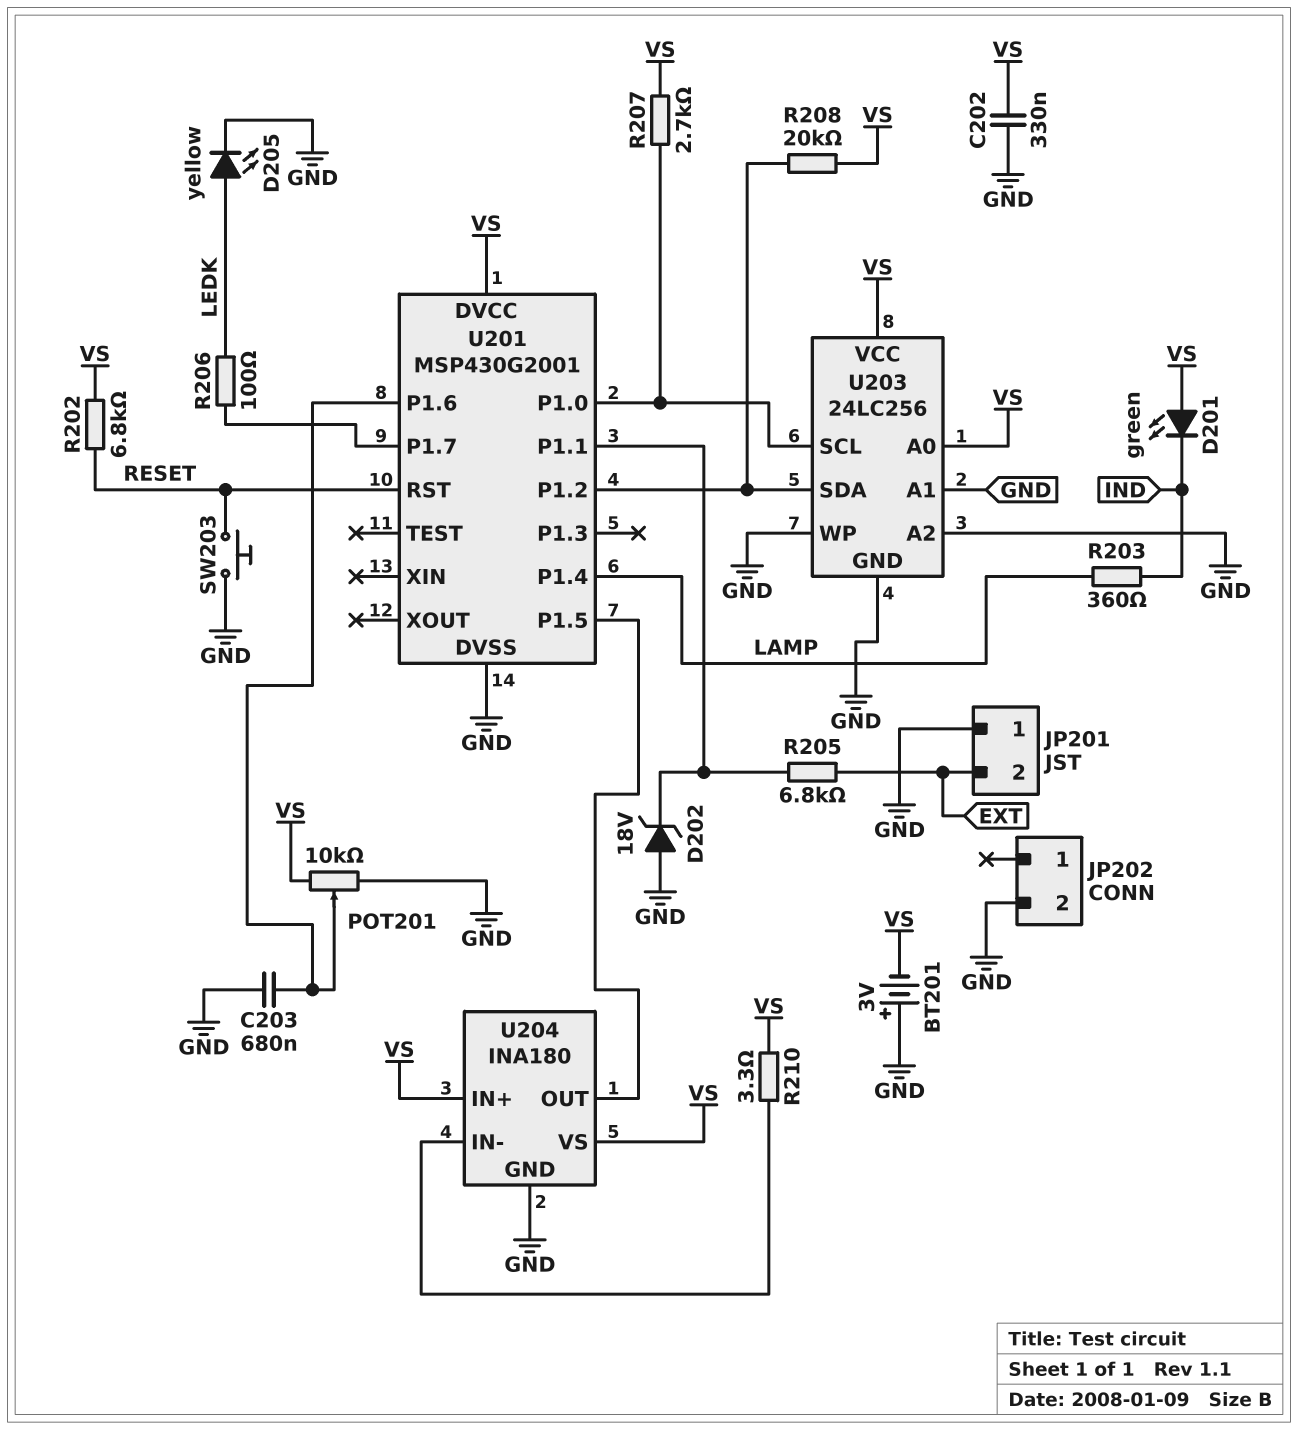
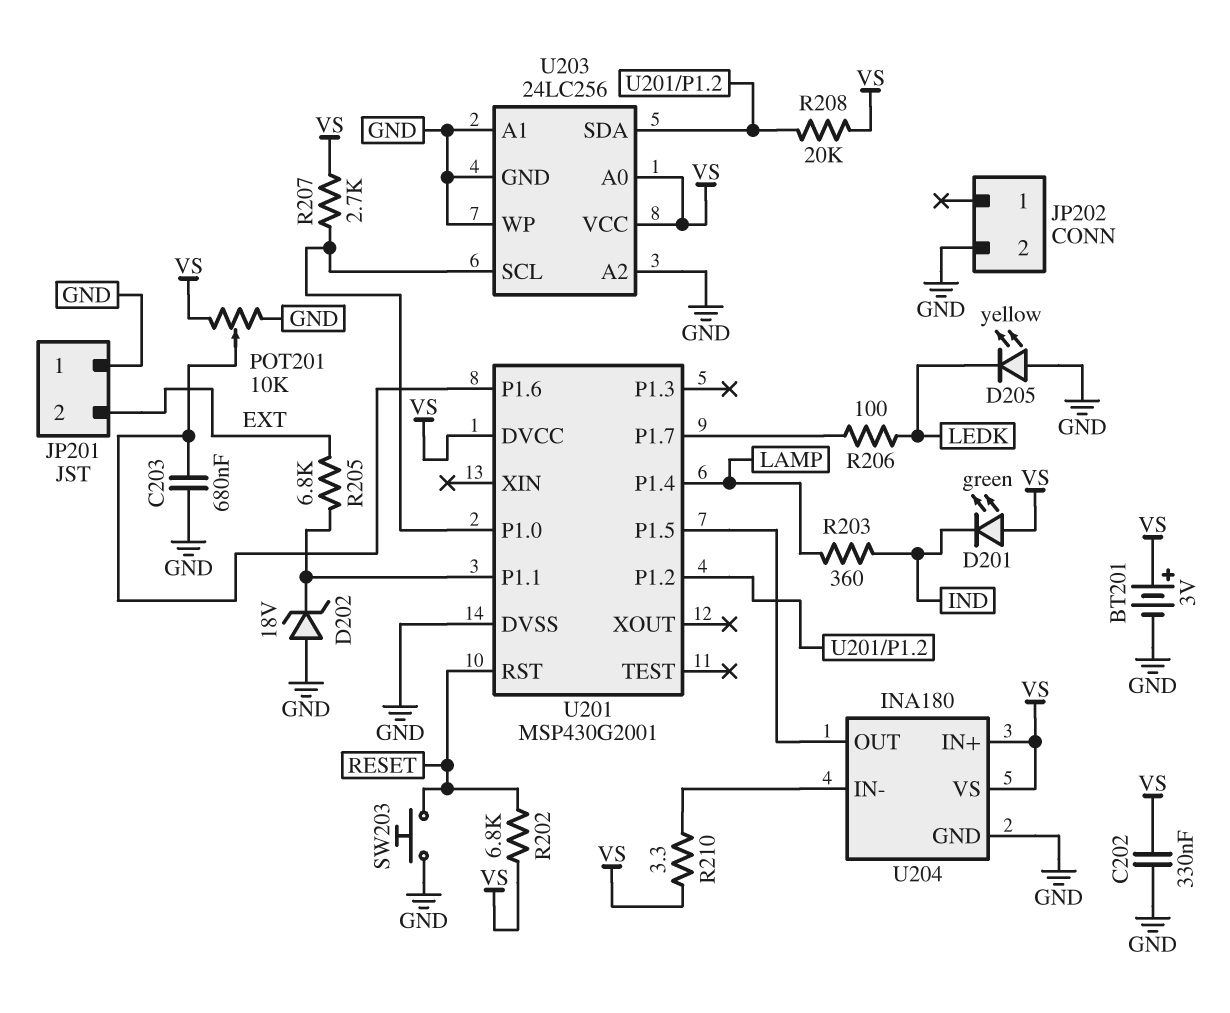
BT201: 3V (plus GND, minus VS) -> 3V (plus VS, minus GND)
D205: LED yellow (A LEDK, K GND) -> LED yellow (A GND, K LEDK)

